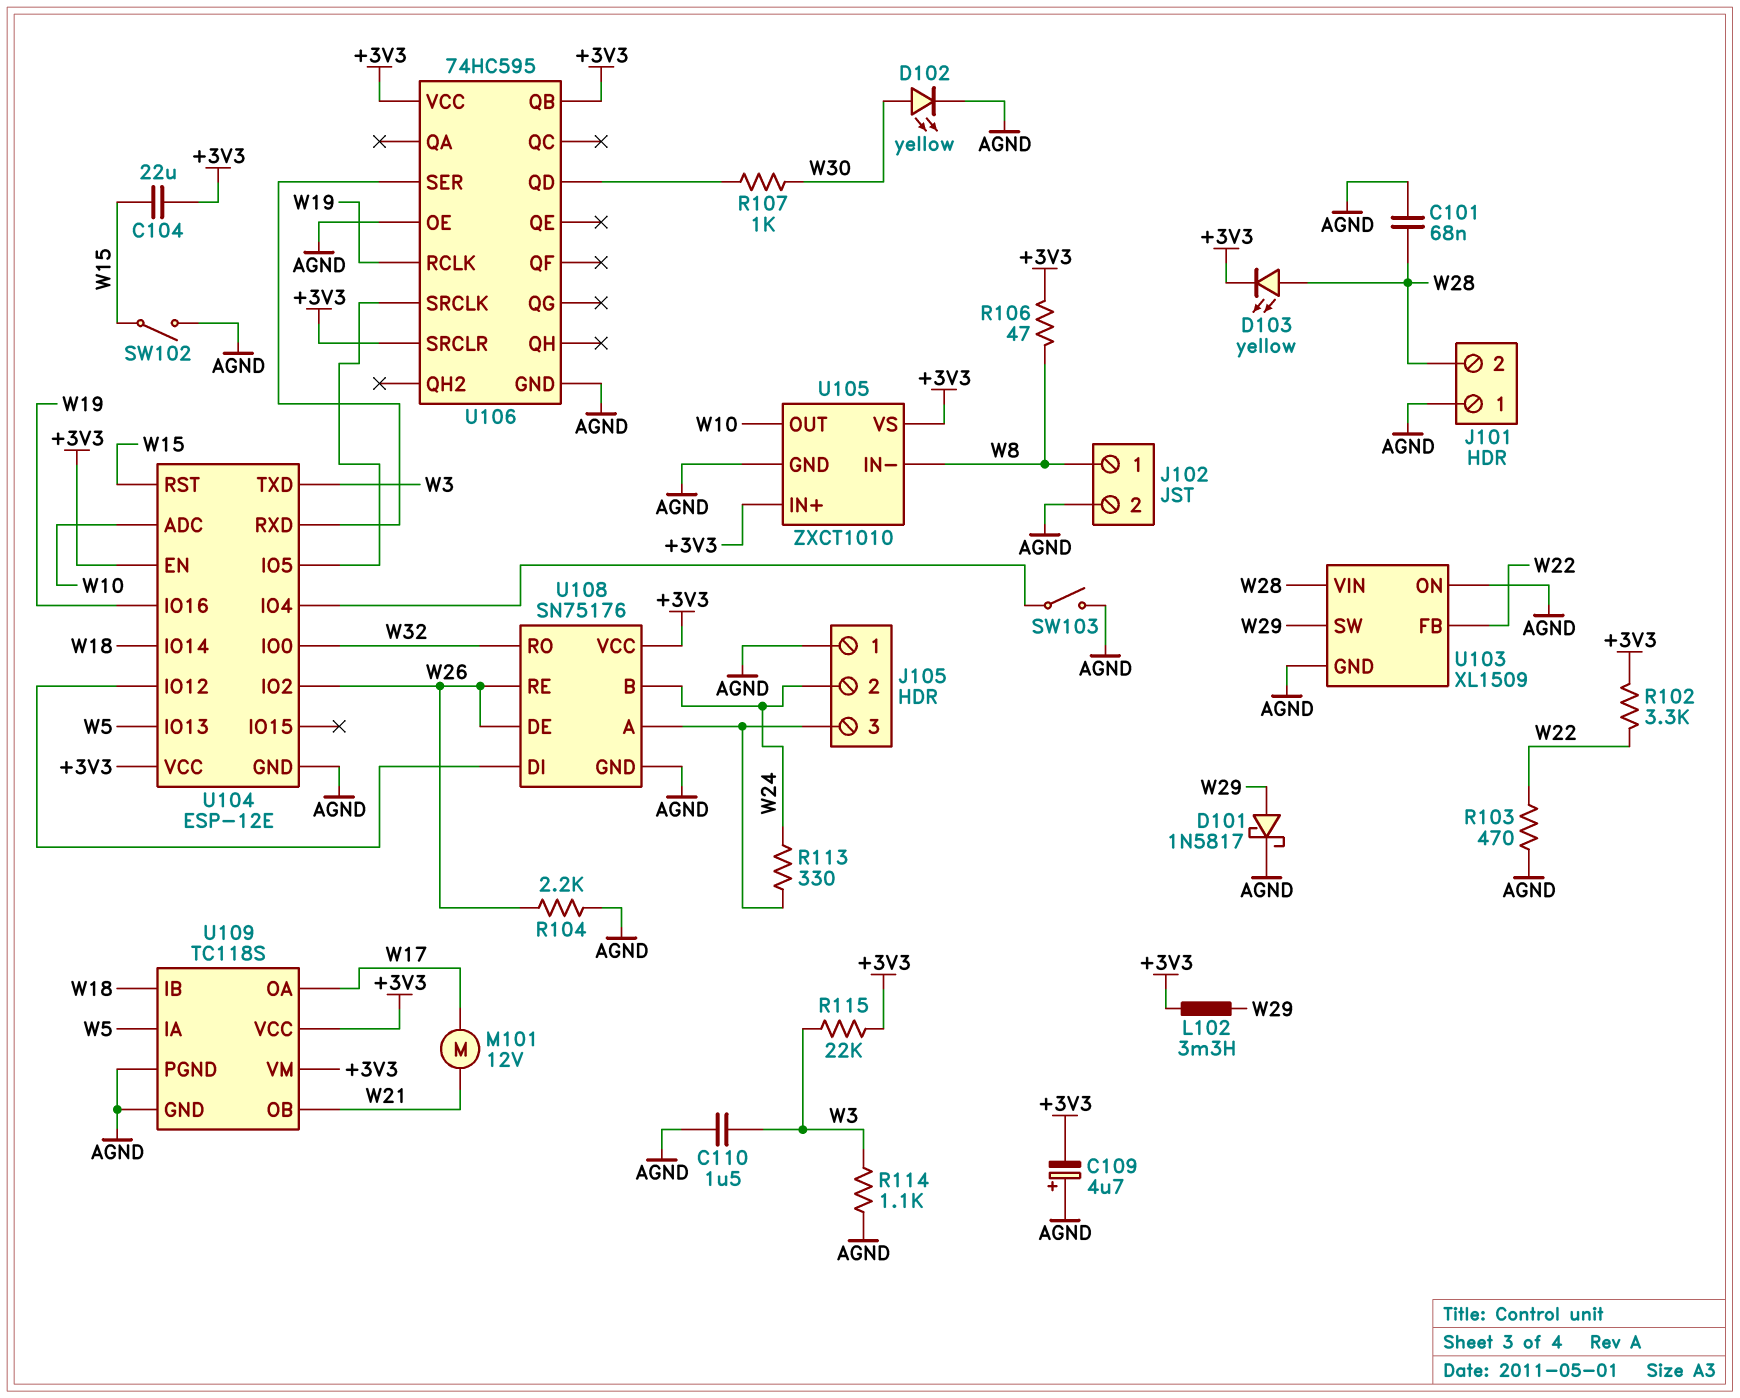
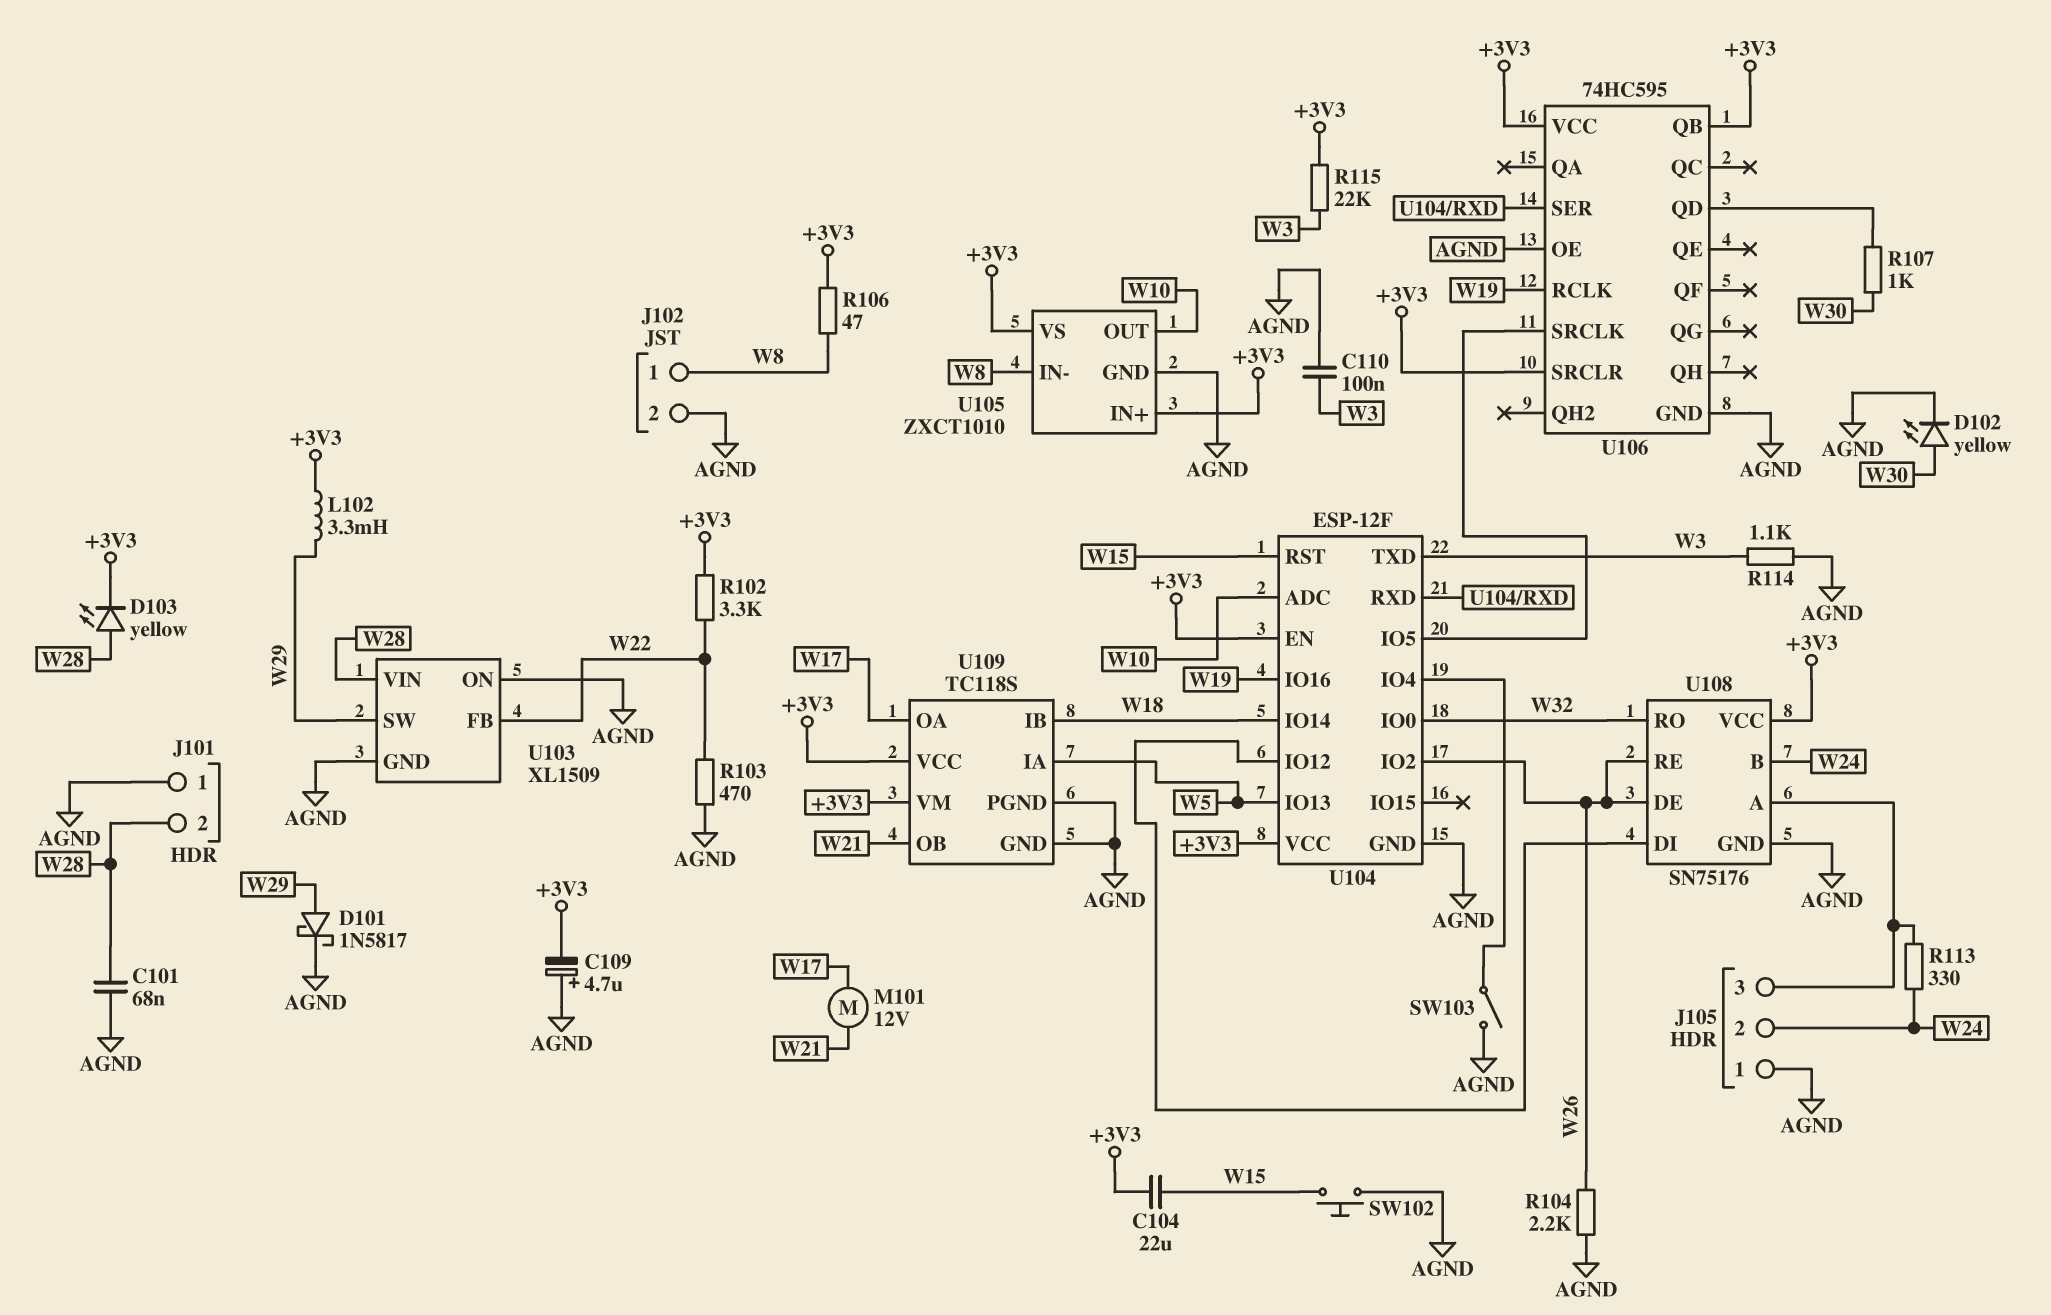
C110: 1.5uF (AGND, W3) -> 100nF (AGND, W3)
SW102: switch (AGND, W15) -> button (AGND, W15)
U104: ESP-12E -> ESP-12F

